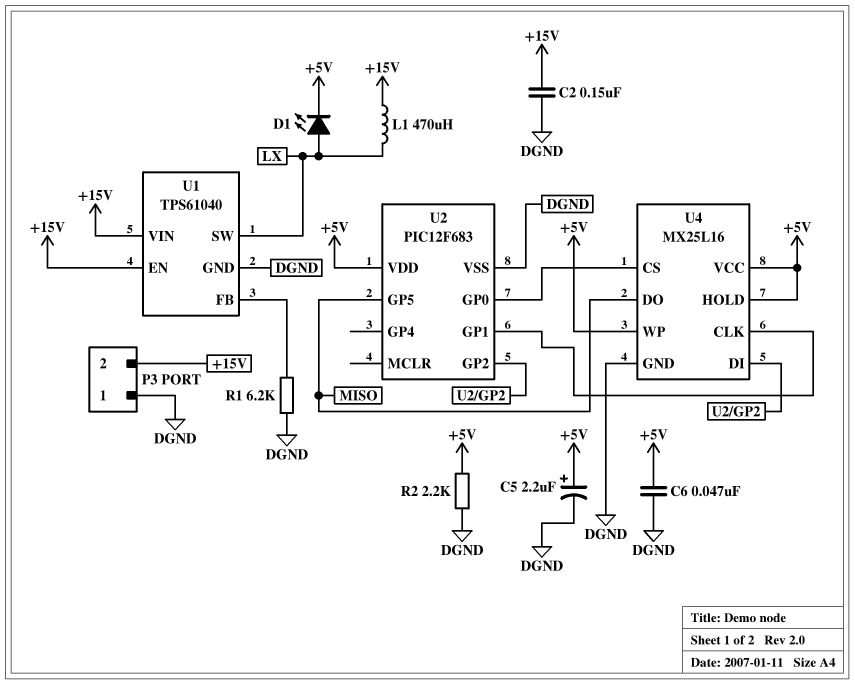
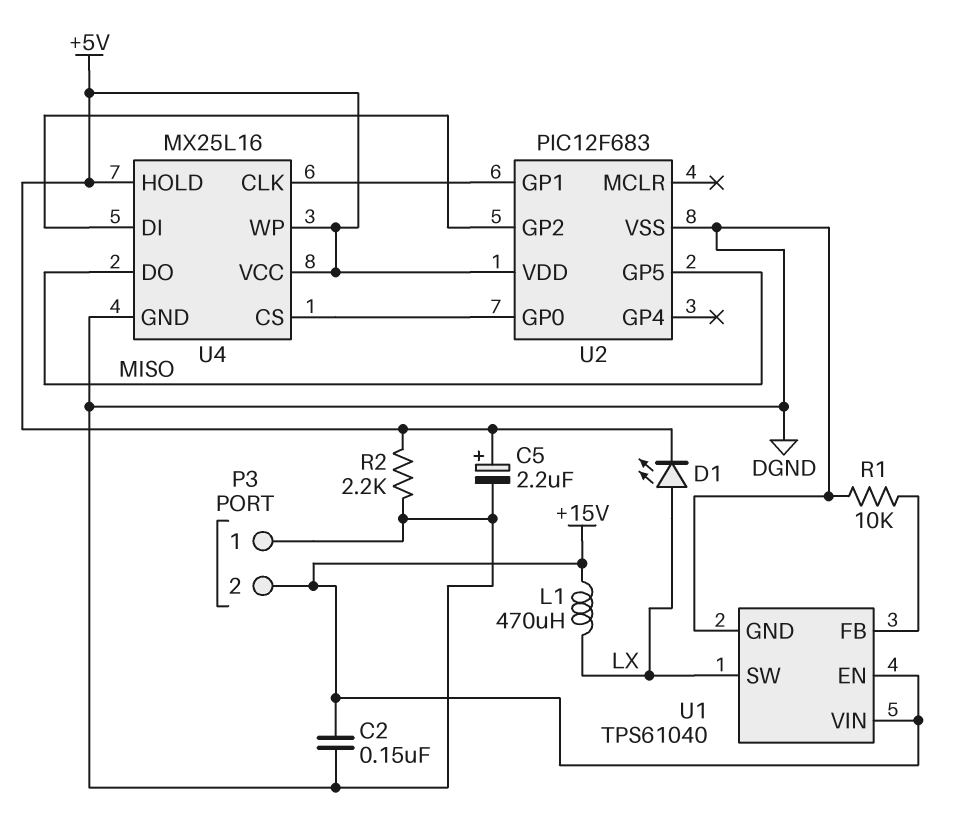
C6: 47nF (+5V, DGND) -> none
R1: 6.2k (DGND, U1/FB) -> 10k (DGND, U1/FB)

